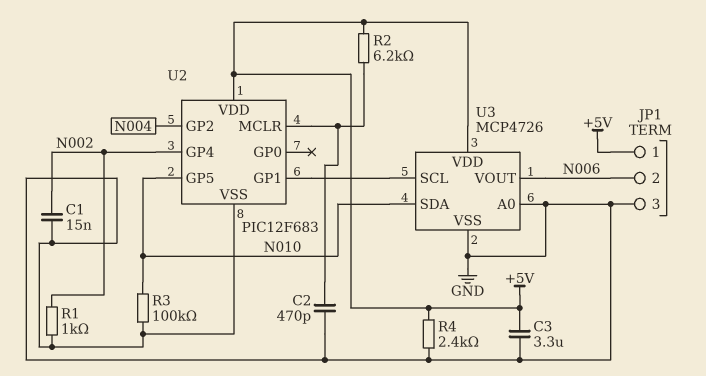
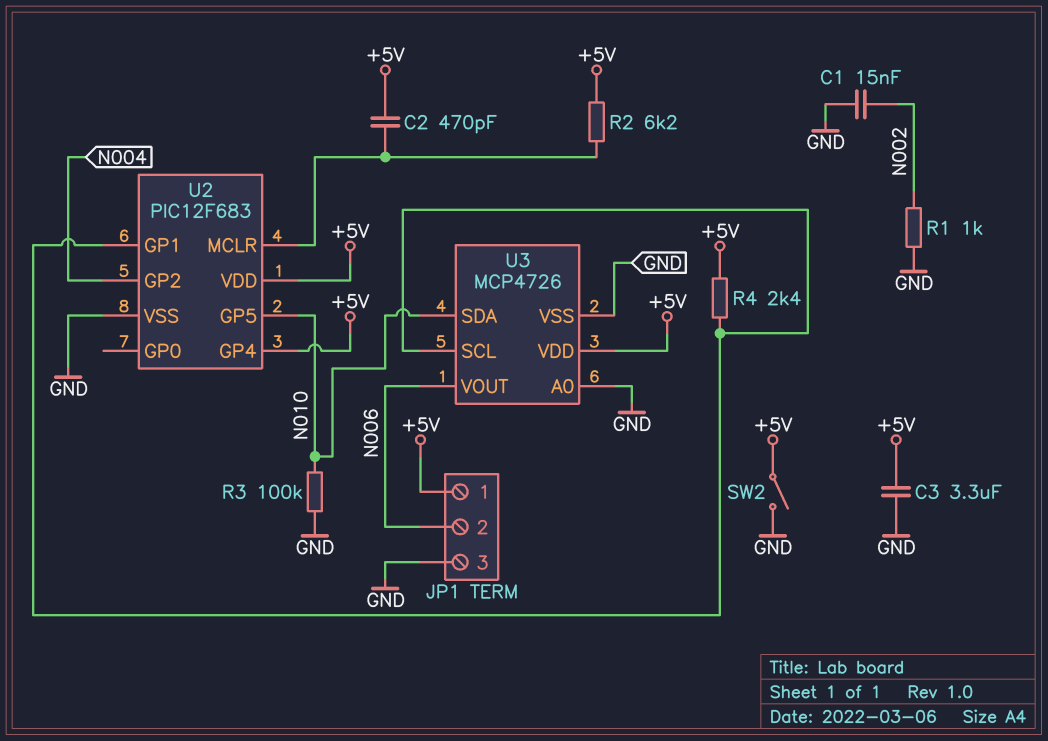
C2: 470pF (GND, U2/MCLR) -> 470pF (+5V, U2/MCLR)
R4: 2.4k (+5V, GND) -> 2.4k (+5V, U2/GP1)
SW2: none -> switch (+5V, GND)
U2 pin GP4: N002 -> +5V

